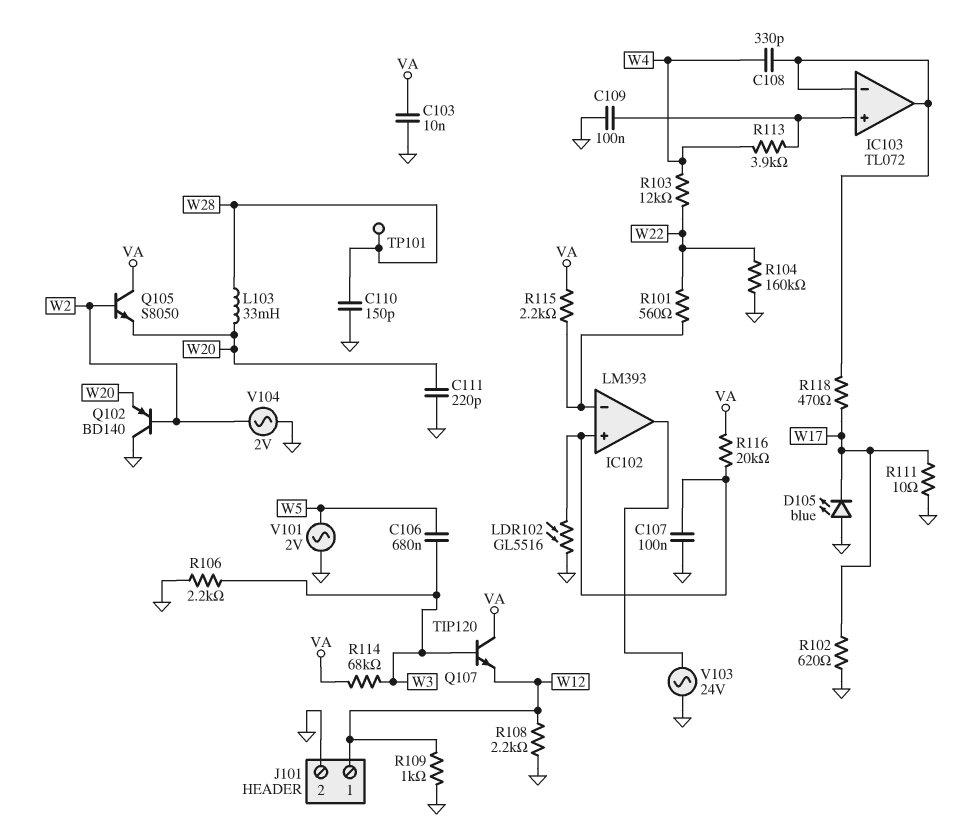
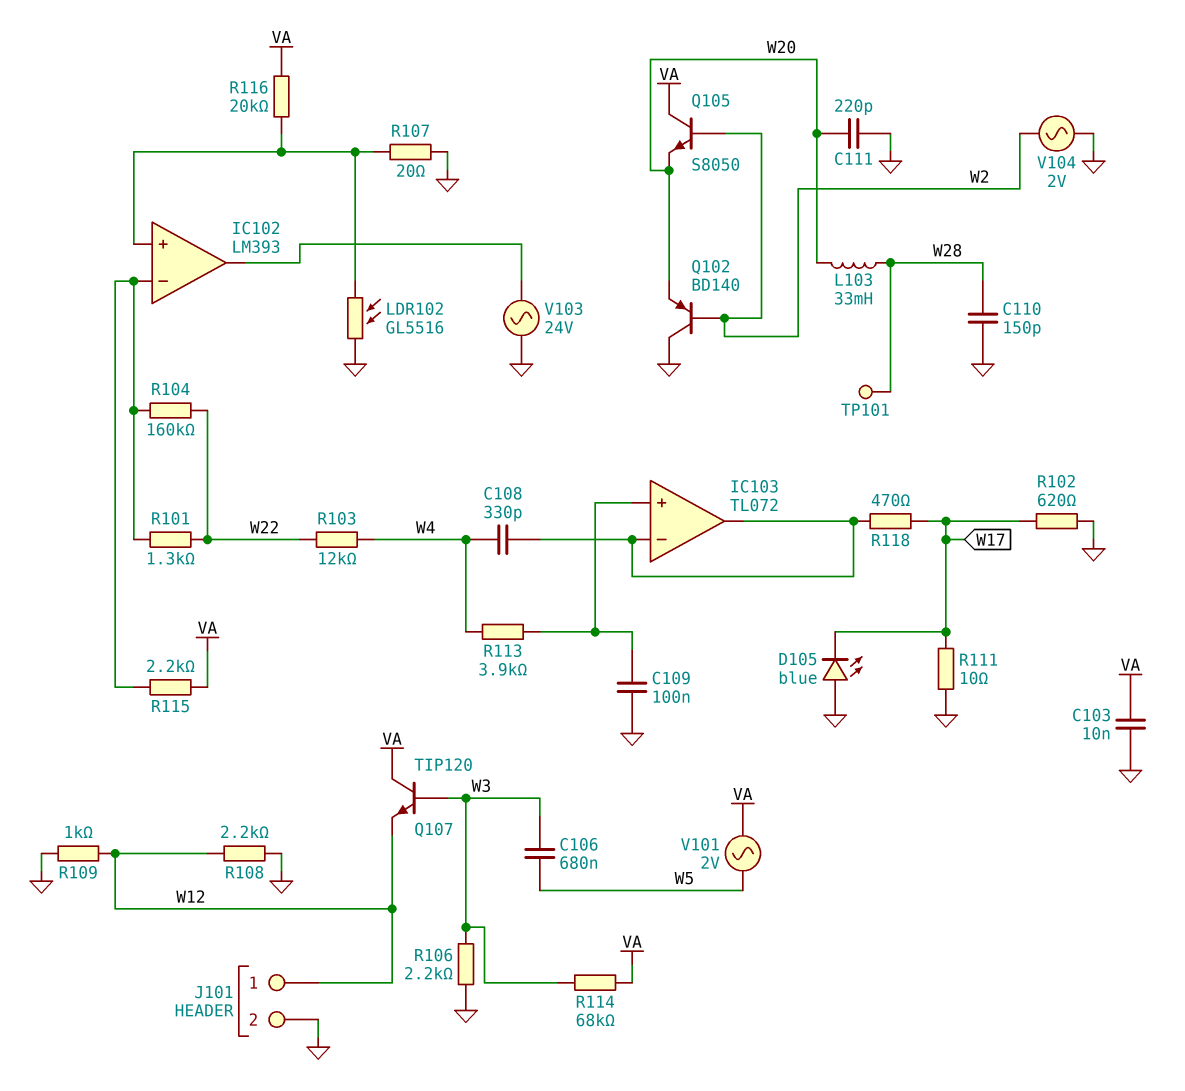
C107: 100nF (GND, IC102/in+) -> none
R101: 560 (IC102/in-, W22) -> 1.3k (IC102/in-, W22)
R104: 160k (GND, W22) -> 160k (IC102/in-, W22)
R107: none -> 20 (GND, IC102/in+)
V101: AC 2V (GND, W5) -> AC 2V (VA, W5)

